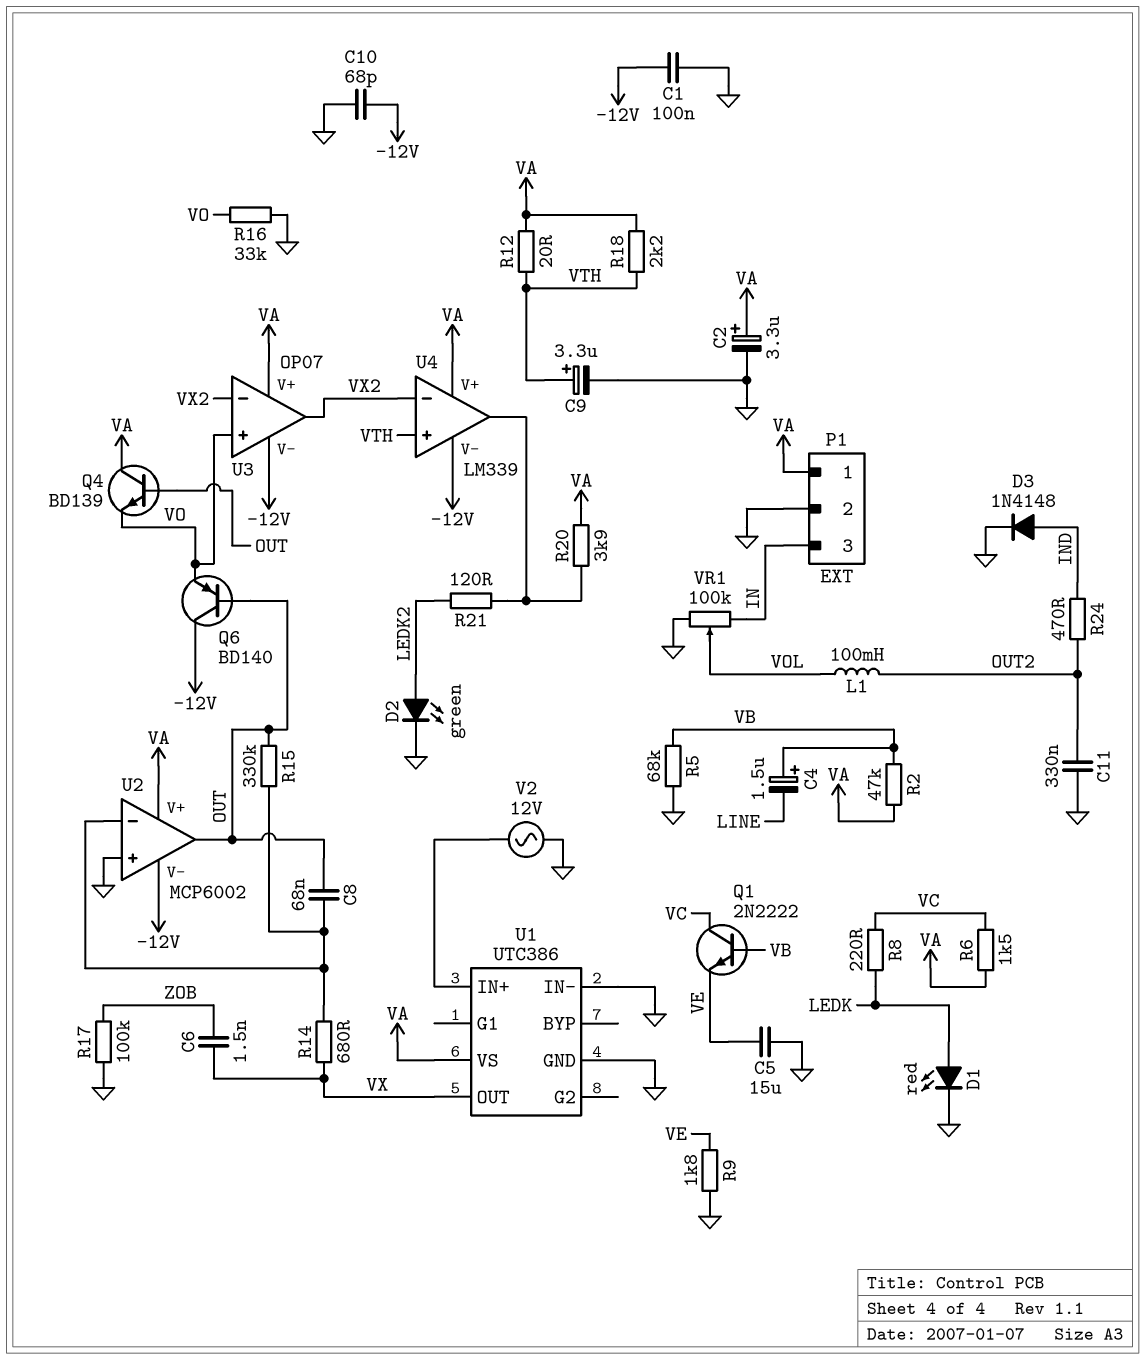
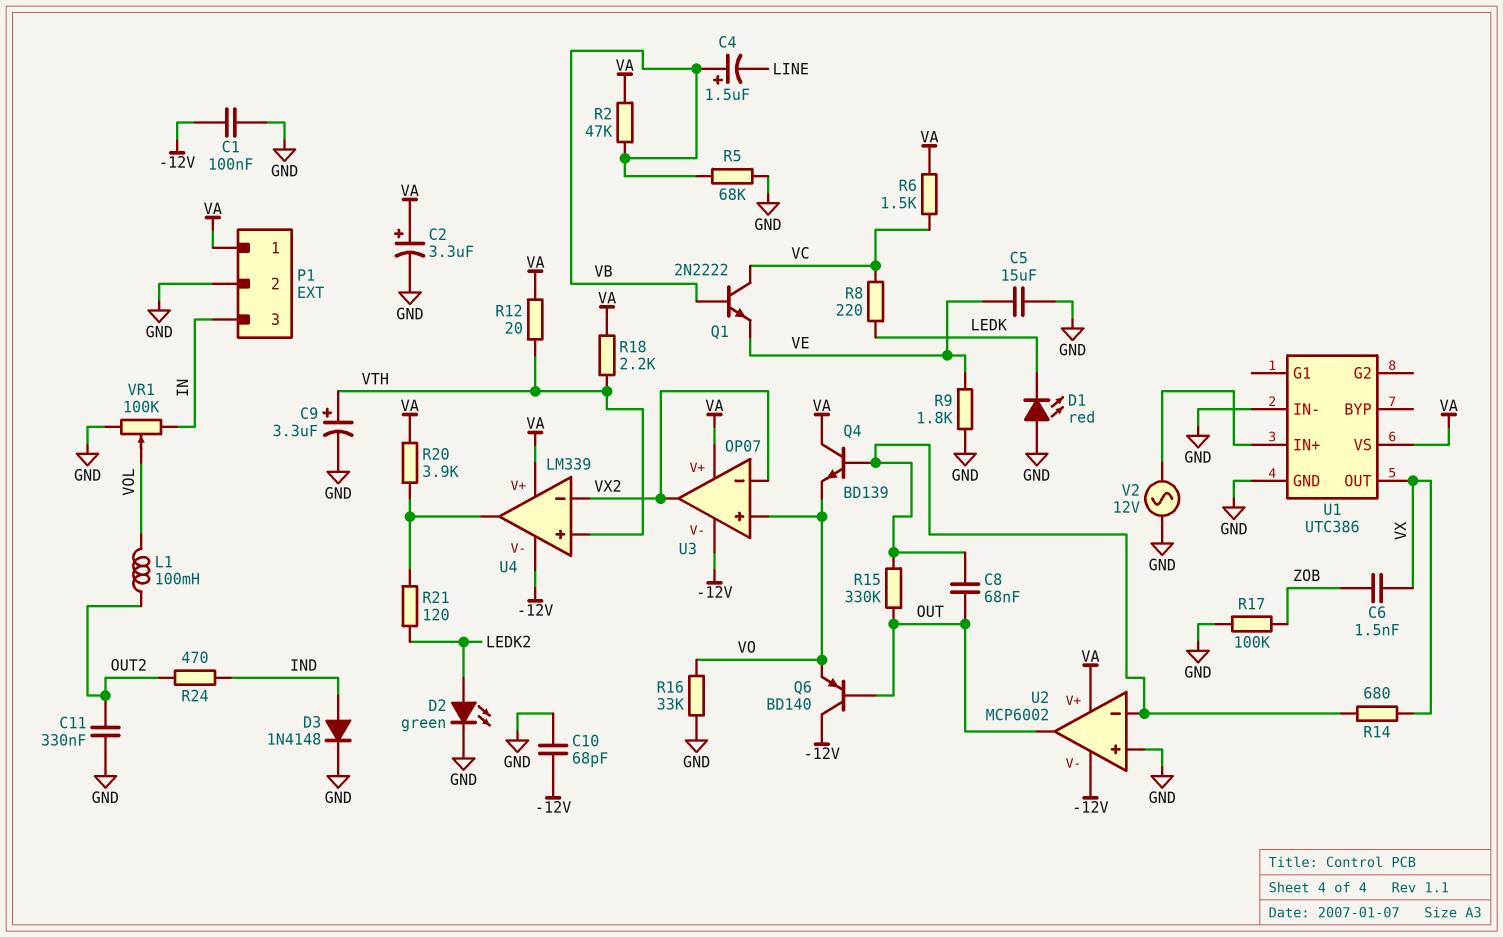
D1: LED red (A LEDK, K GND) -> LED red (A GND, K LEDK)
Q4: NPN BD139 (B OUT, C VA, E VO) -> NPN BD139 (B U2/in-, C VA, E VO)

